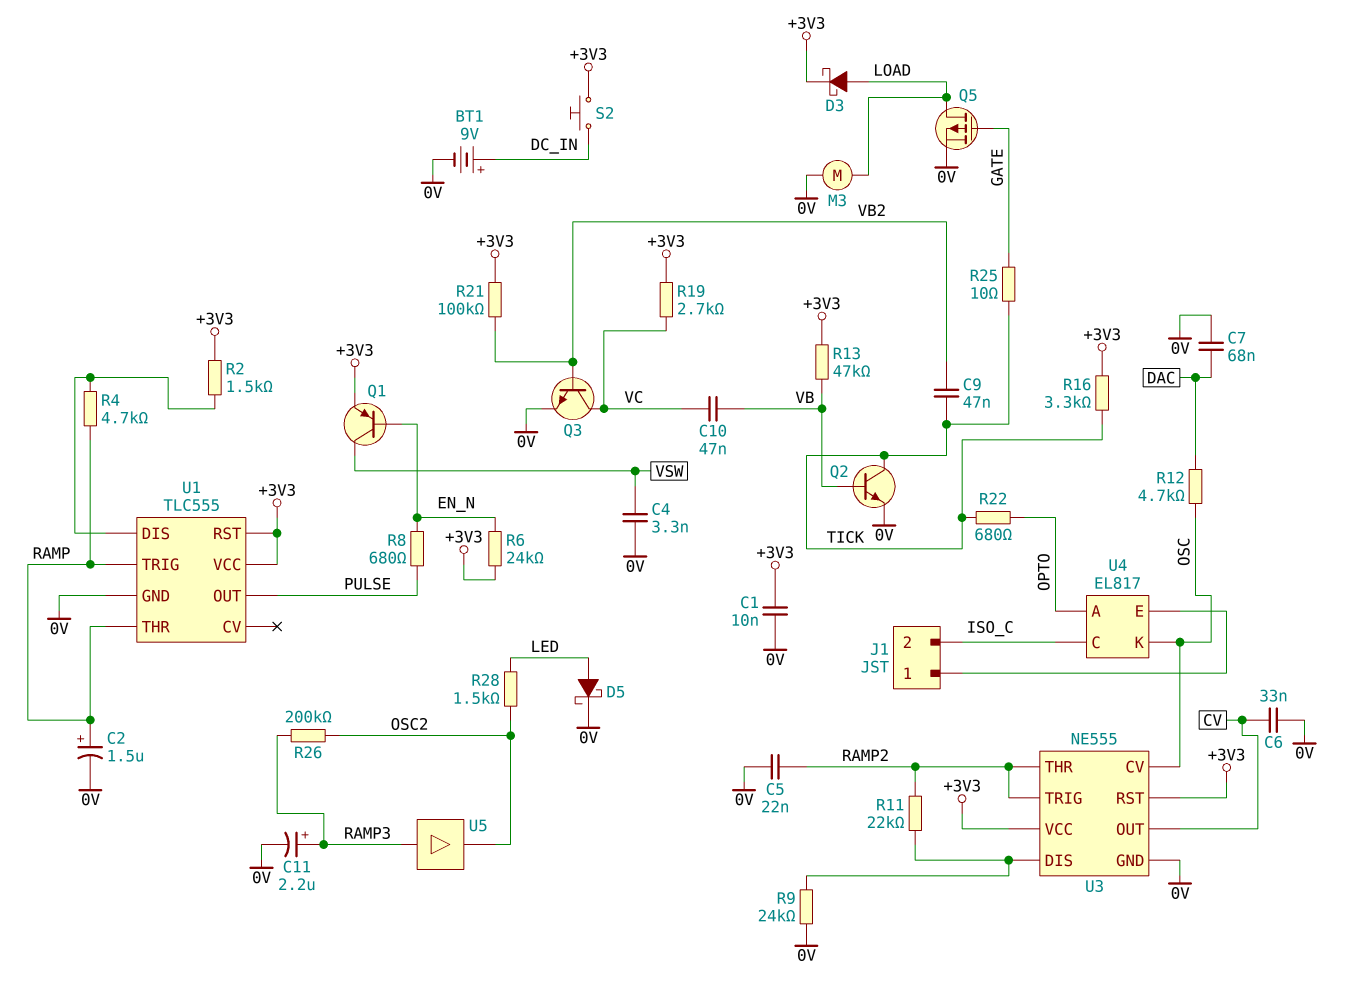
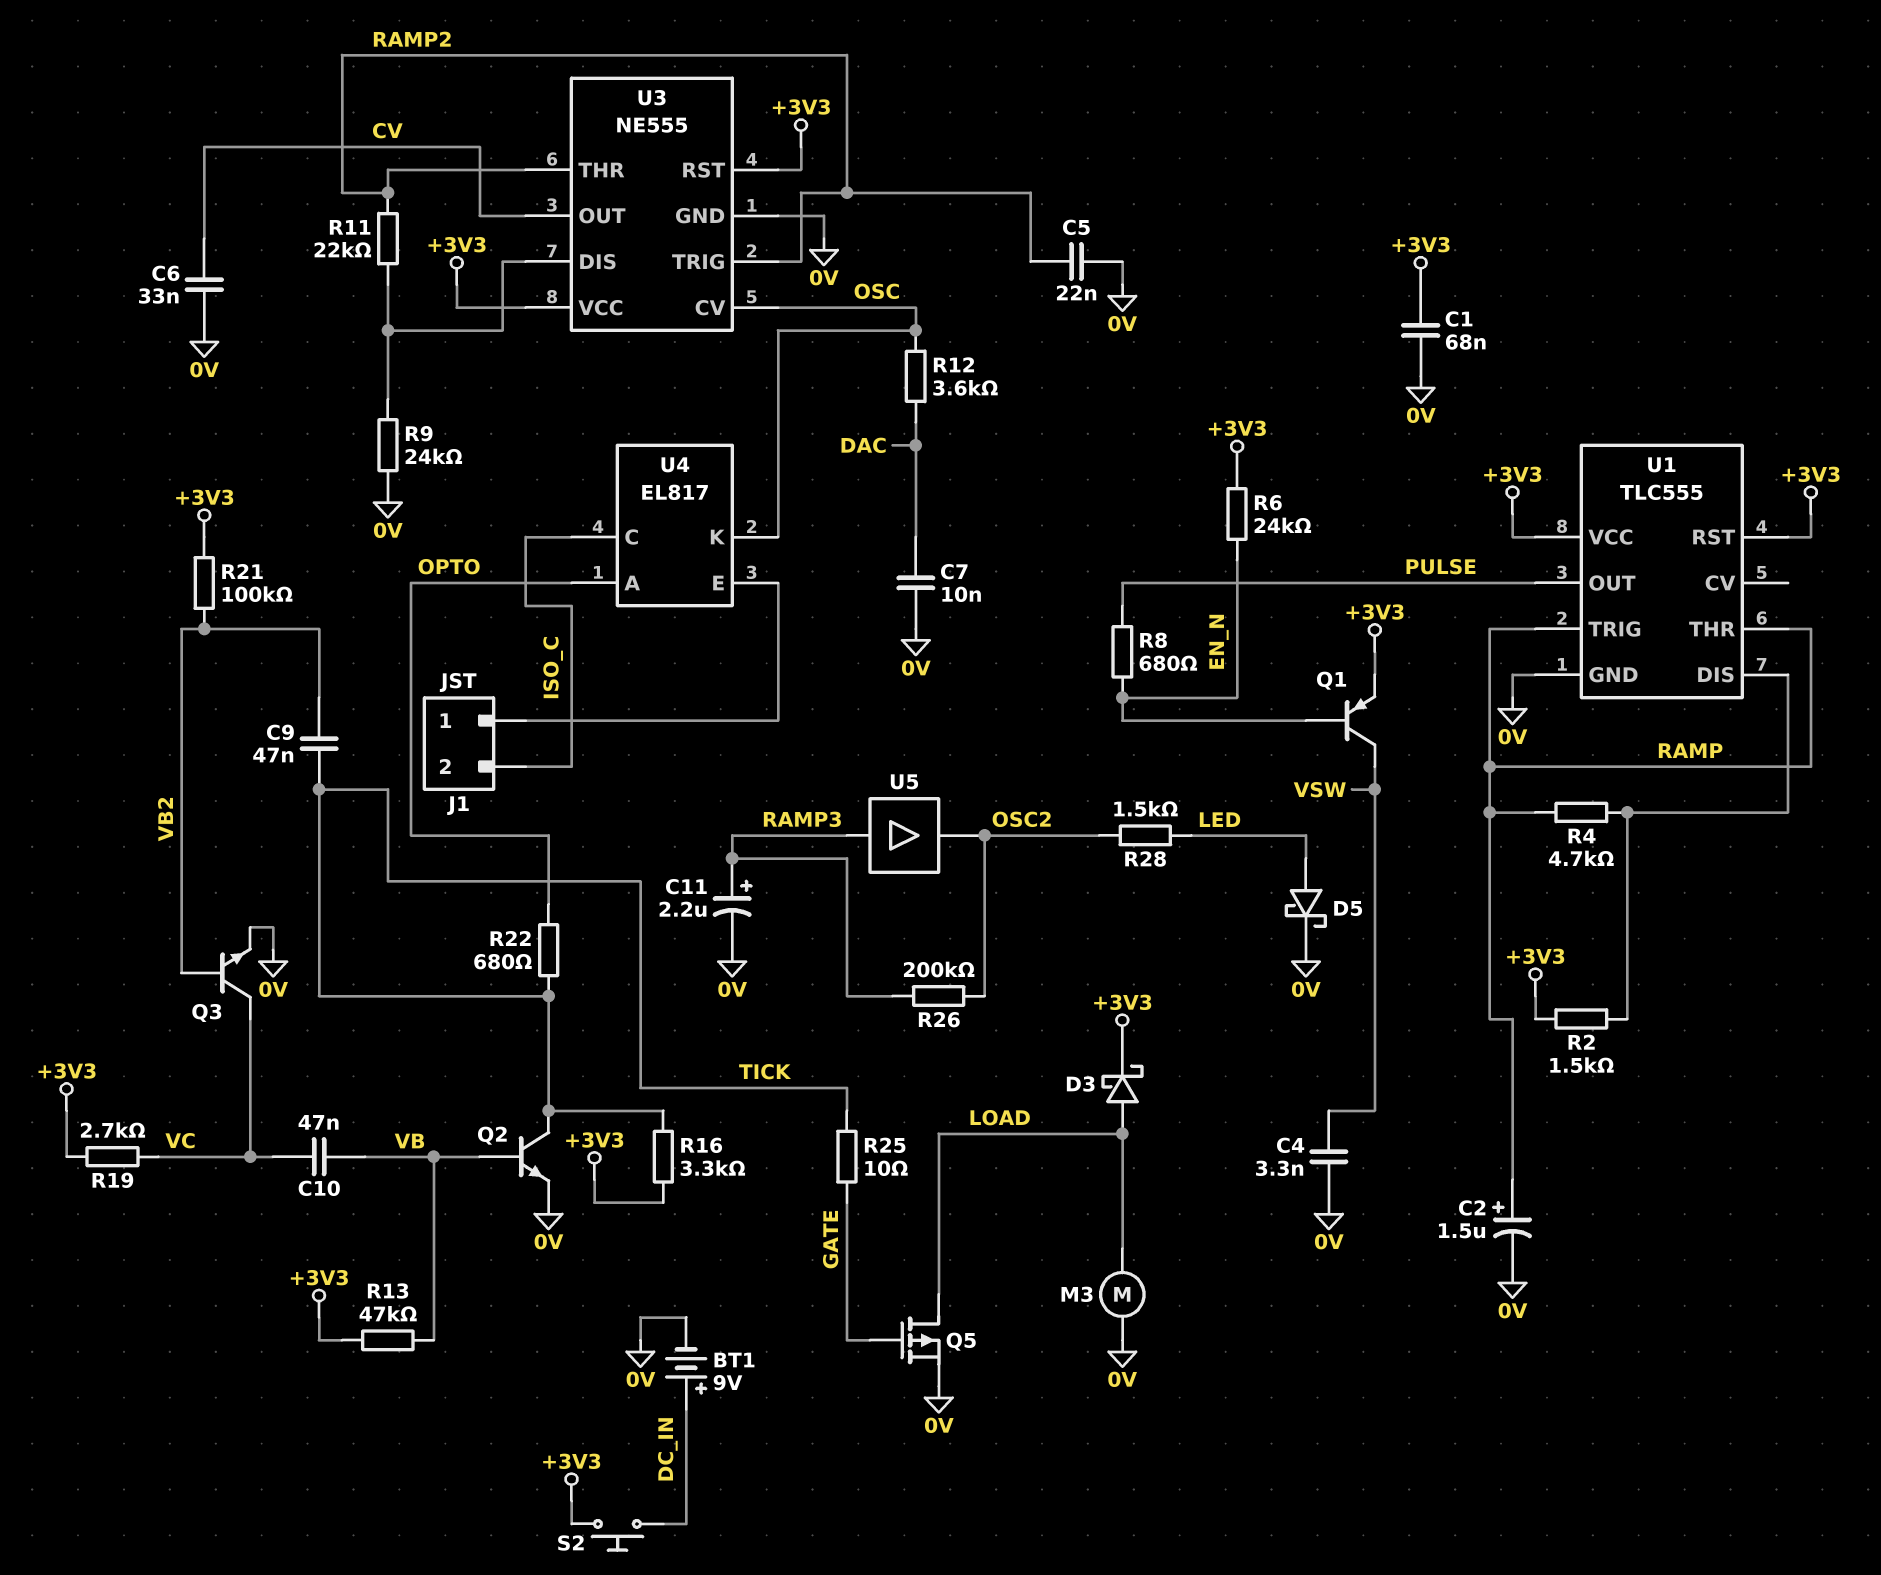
C1: 10nF (+3V3, 0V) -> 68nF (+3V3, 0V)
C7: 68nF (0V, DAC) -> 10nF (0V, DAC)
R12: 4.7k (DAC, OSC) -> 3.6k (DAC, OSC)

